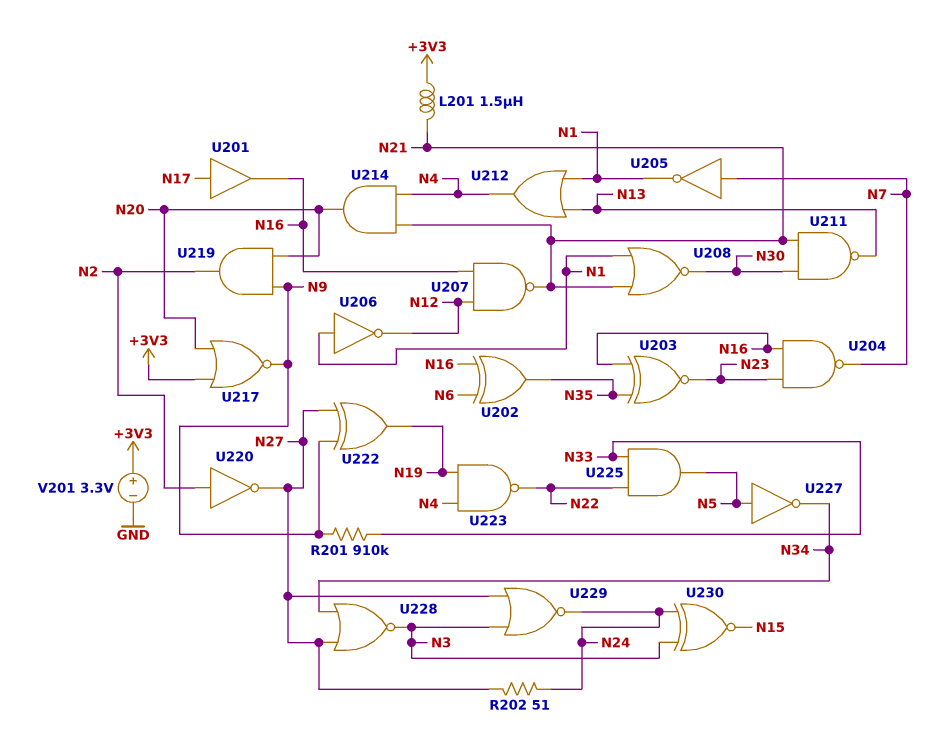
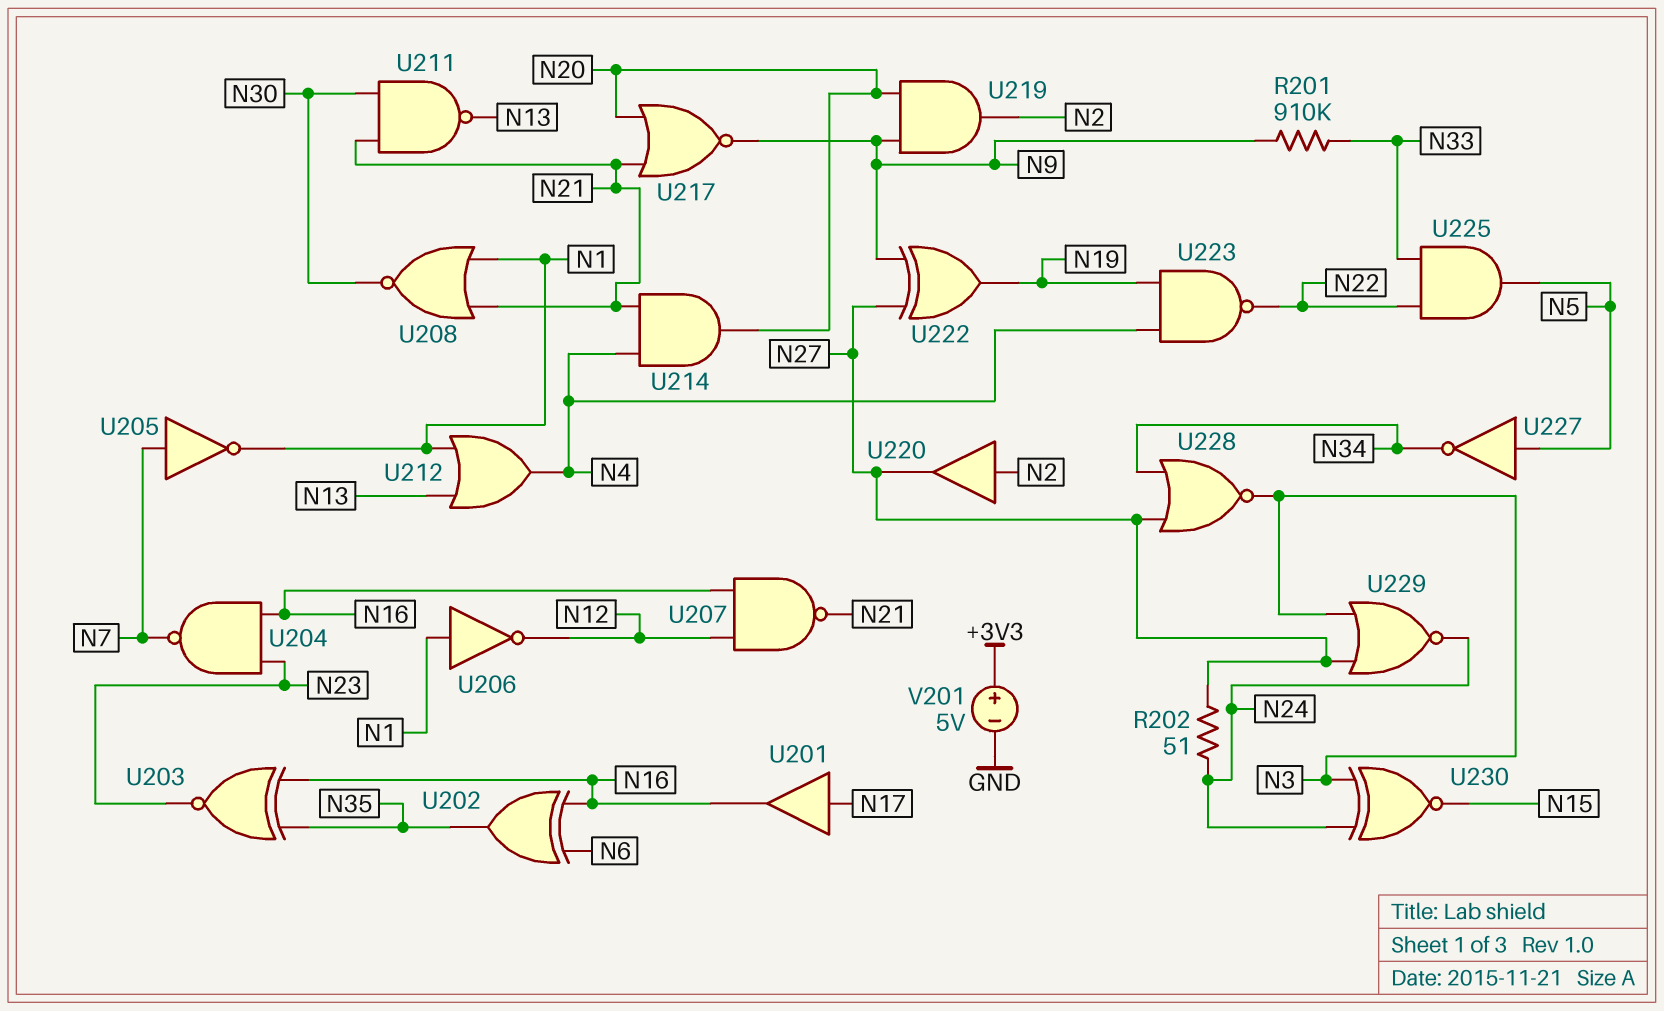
L201: 1.5uH (+3V3, N21) -> none
U217: NOR (in +3V3, in N20, out N9) -> NOR (in N20, in N21, out N9)
U220: NOT (in N2, out N27) -> buffer (in N2, out N27)
V201: 3.3V (plus +3V3, minus GND) -> 5V (plus +3V3, minus GND)

